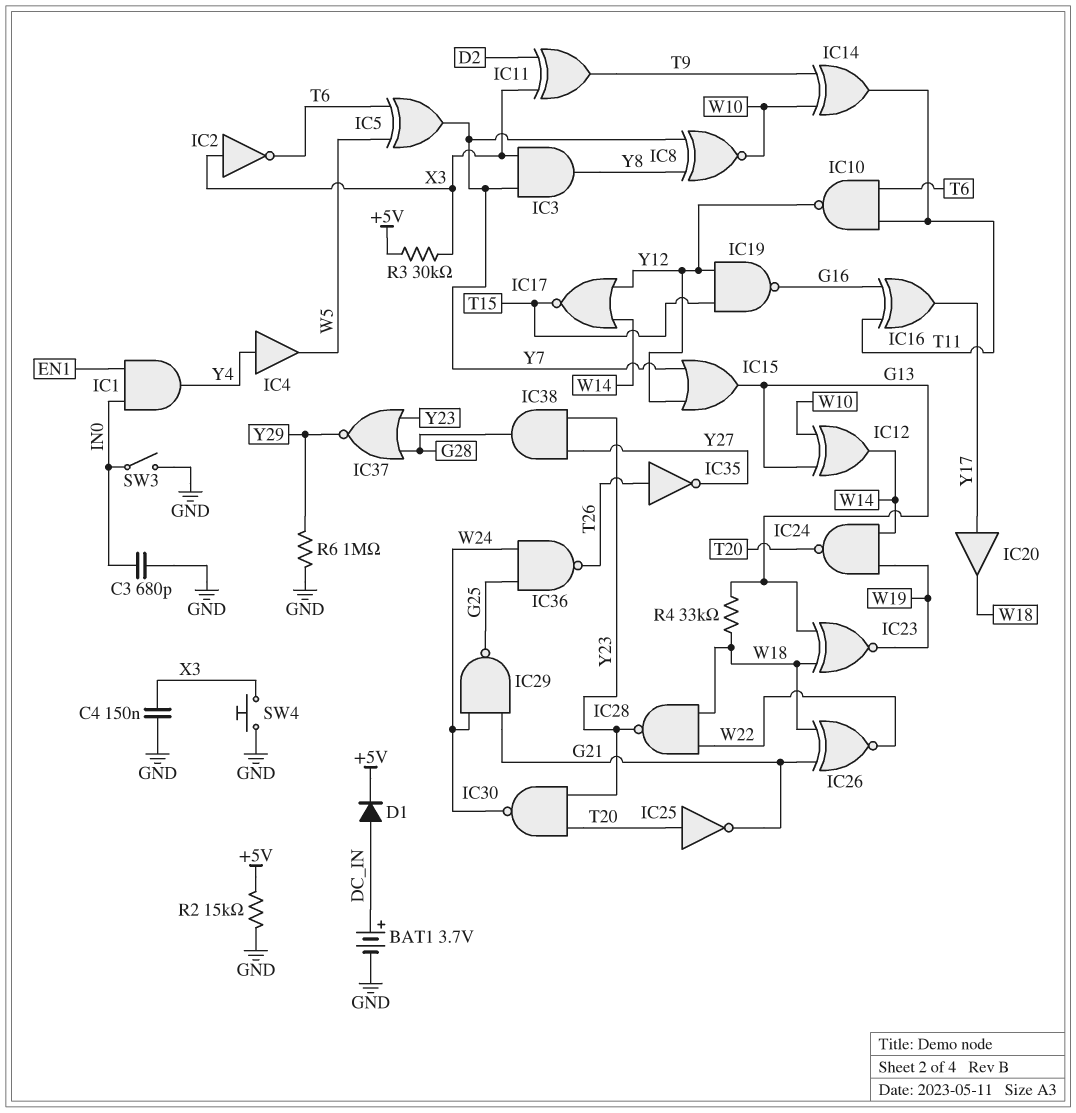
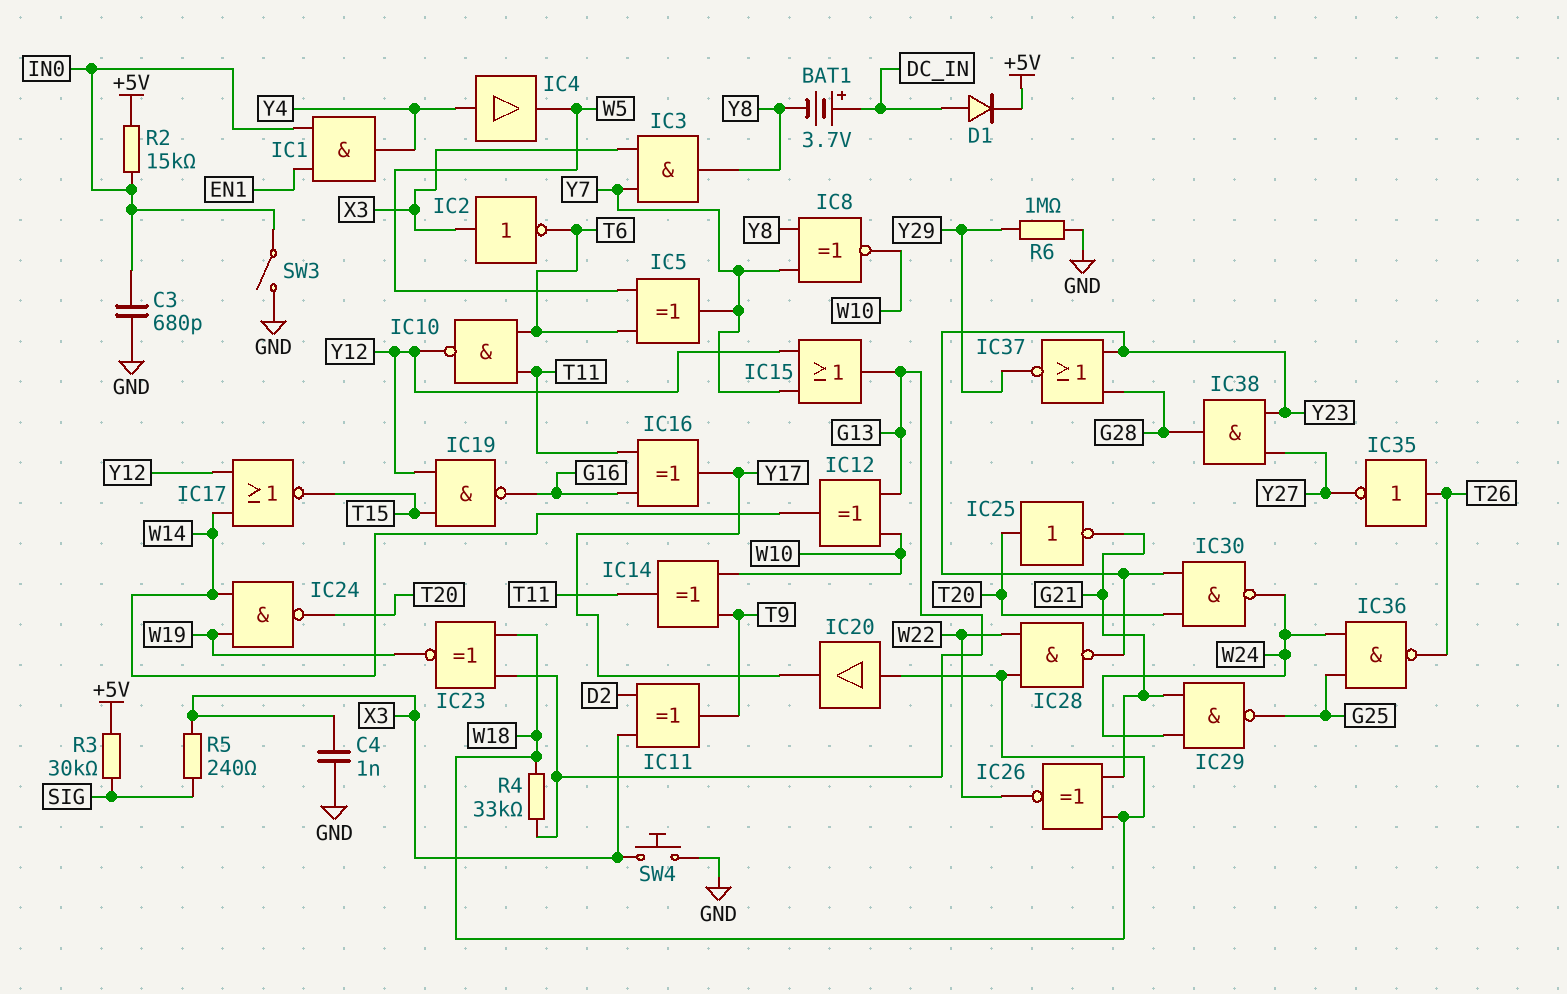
BAT1: 3.7V (plus DC_IN, minus GND) -> 3.7V (plus DC_IN, minus Y8)
C4: 150nF (GND, X3) -> 1nF (GND, X3)
IC20: buffer (in Y17, out W18) -> buffer (in W18, out Y17)
R2: 15k (+5V, GND) -> 15k (+5V, IN0)
R3: 30k (+5V, X3) -> 30k (+5V, SIG)
R5: none -> 240 (SIG, X3)

